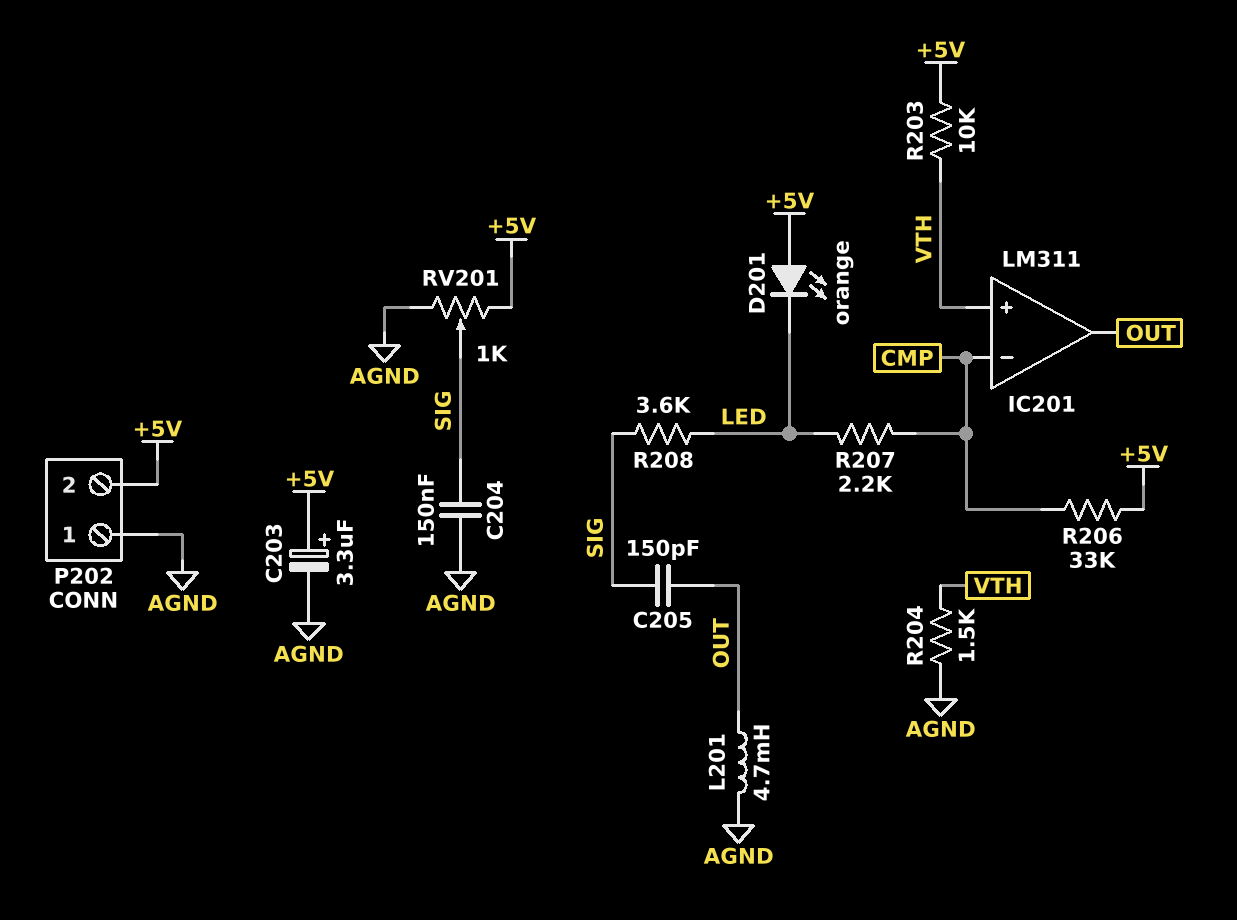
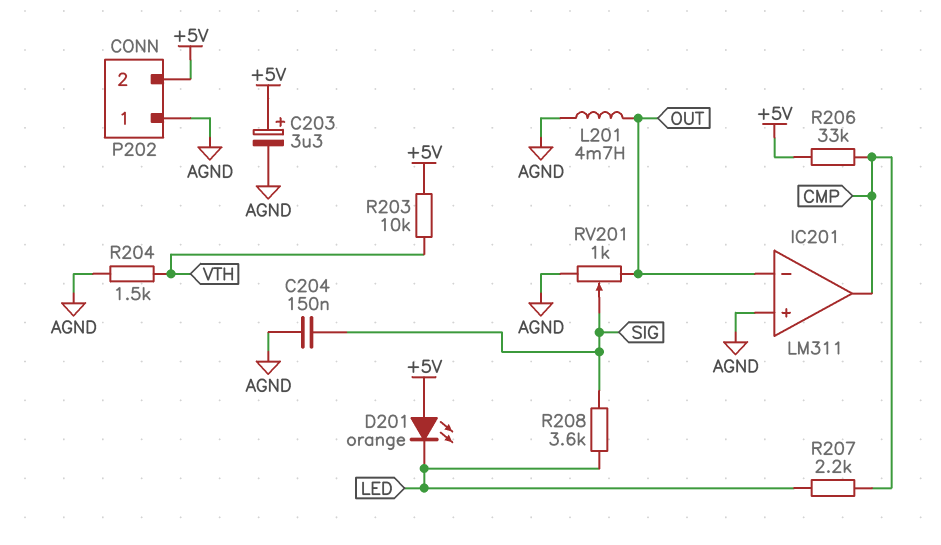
C205: 150pF (OUT, SIG) -> none
IC201 pin in+: VTH -> AGND
IC201 pin in-: CMP -> OUT
IC201 pin out: OUT -> CMP
RV201: 1k (+5V, AGND, wiper SIG) -> 1k (AGND, OUT, wiper SIG)

